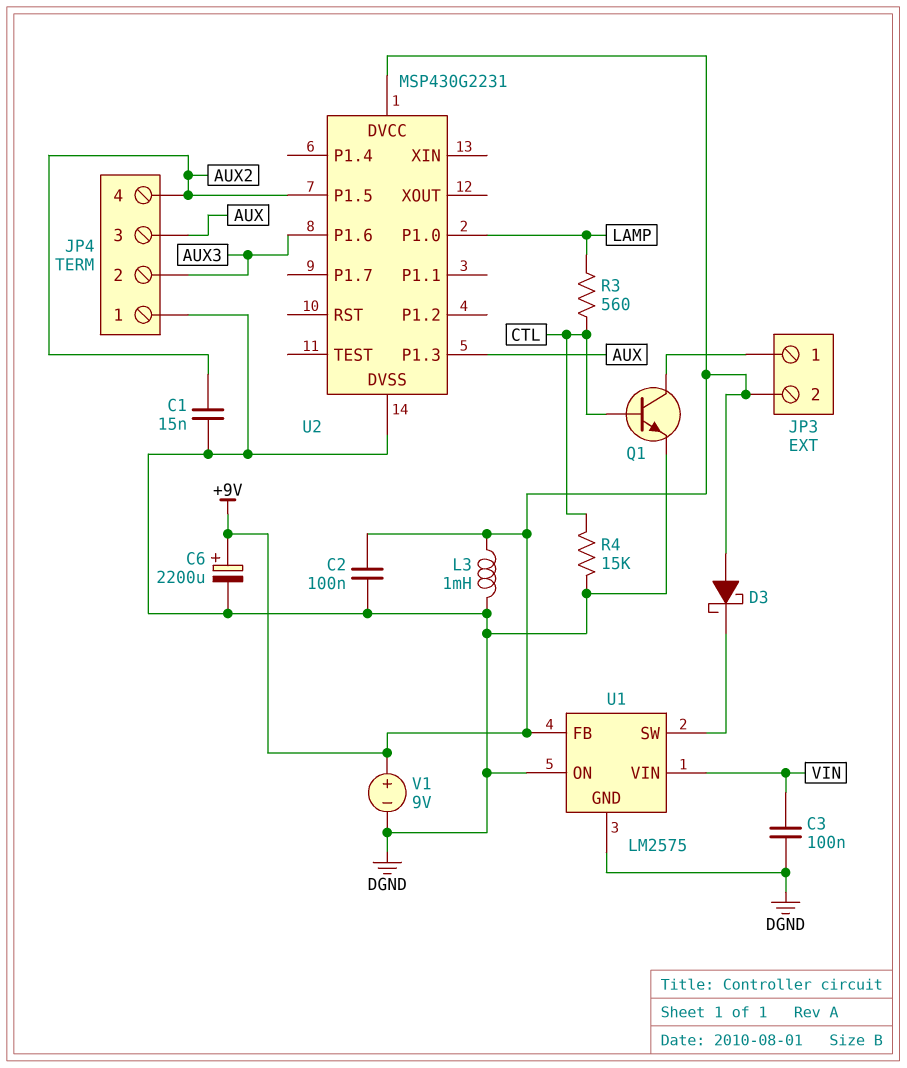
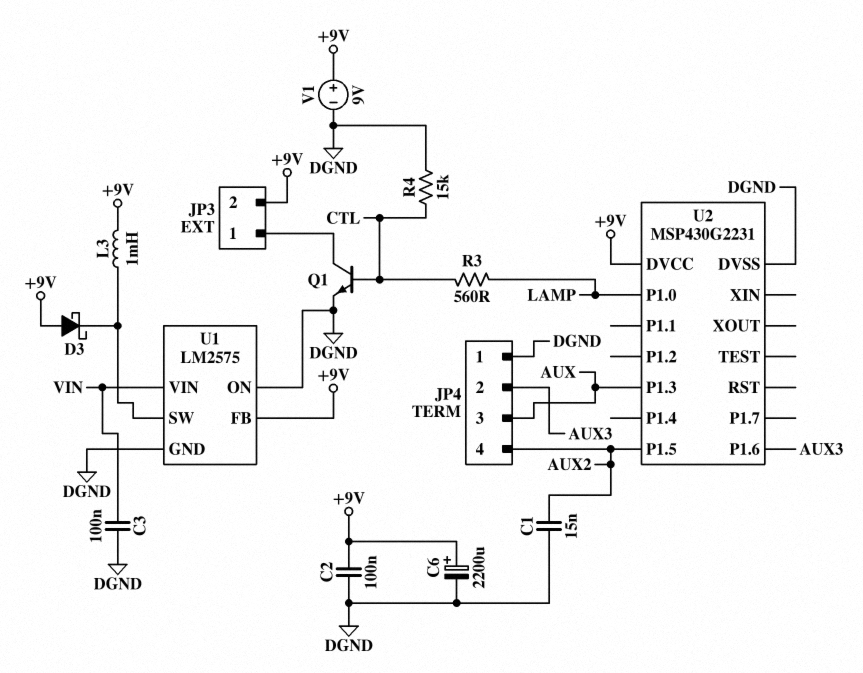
L3: 1mH (+9V, DGND) -> 1mH (+9V, U1/SW)

